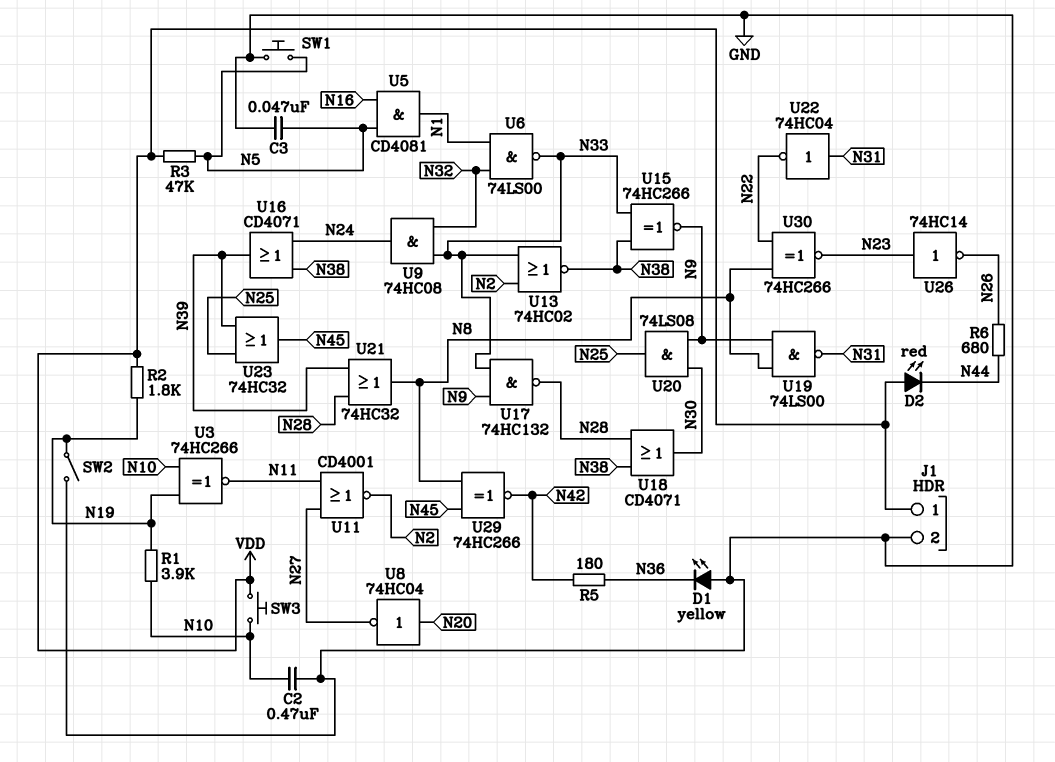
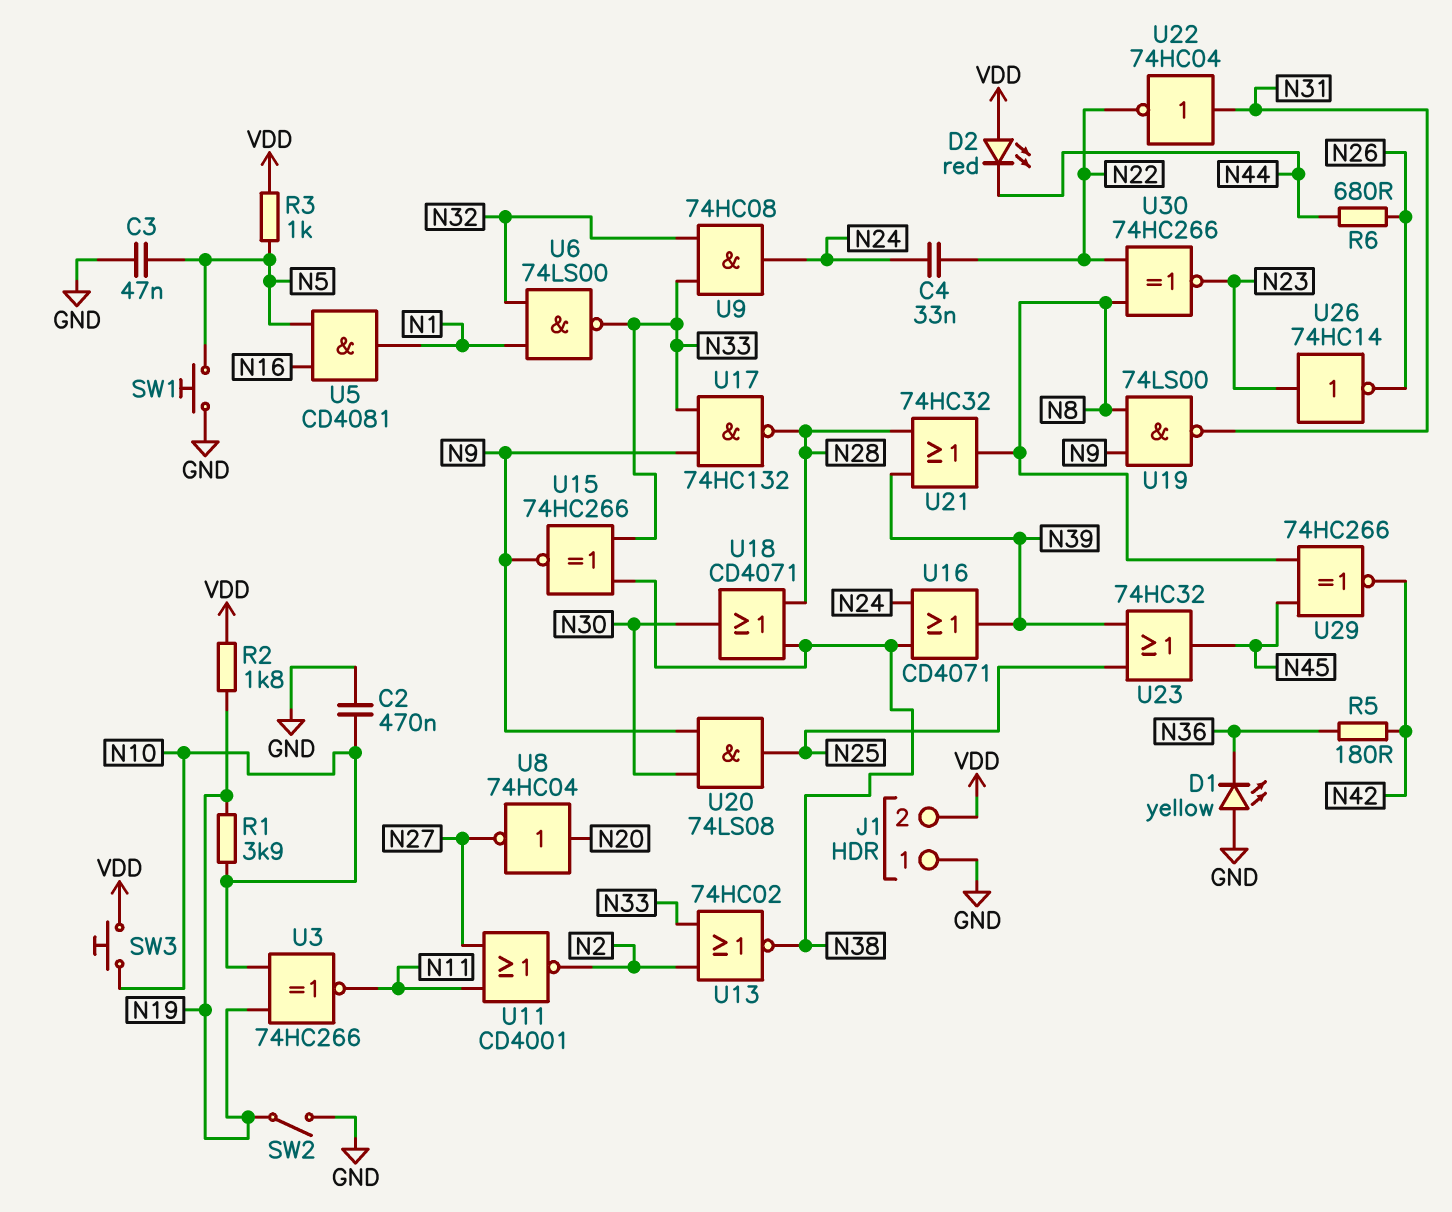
C4: none -> 33nF (N22, N24)
J1 pin 1: VDD -> GND
J1 pin 2: GND -> VDD
R3: 47k (N5, VDD) -> 1k (N5, VDD)

